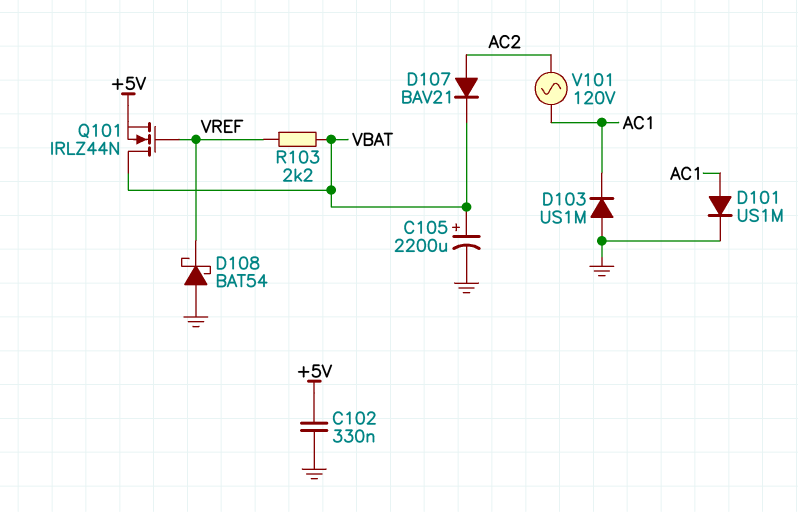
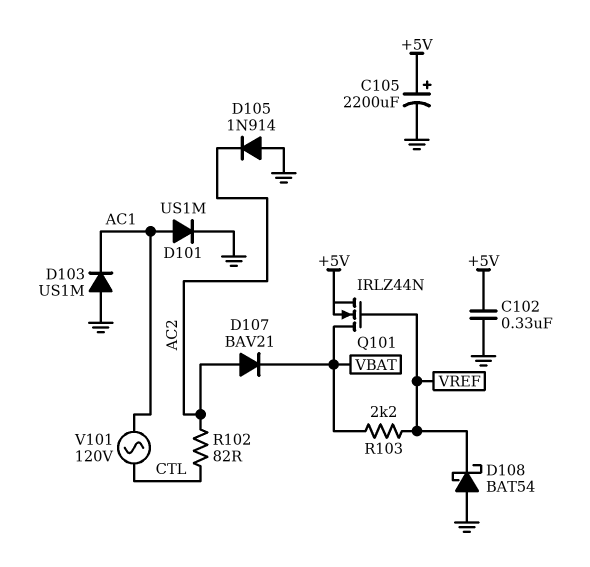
C105: 2200uF (plus VBAT, minus GND) -> 2200uF (plus +5V, minus GND)
D105: none -> diode 1N914 (A GND, K AC2)
R102: none -> 82 (AC2, CTL)
V101: AC 120V (AC1, AC2) -> AC 120V (AC1, CTL)

